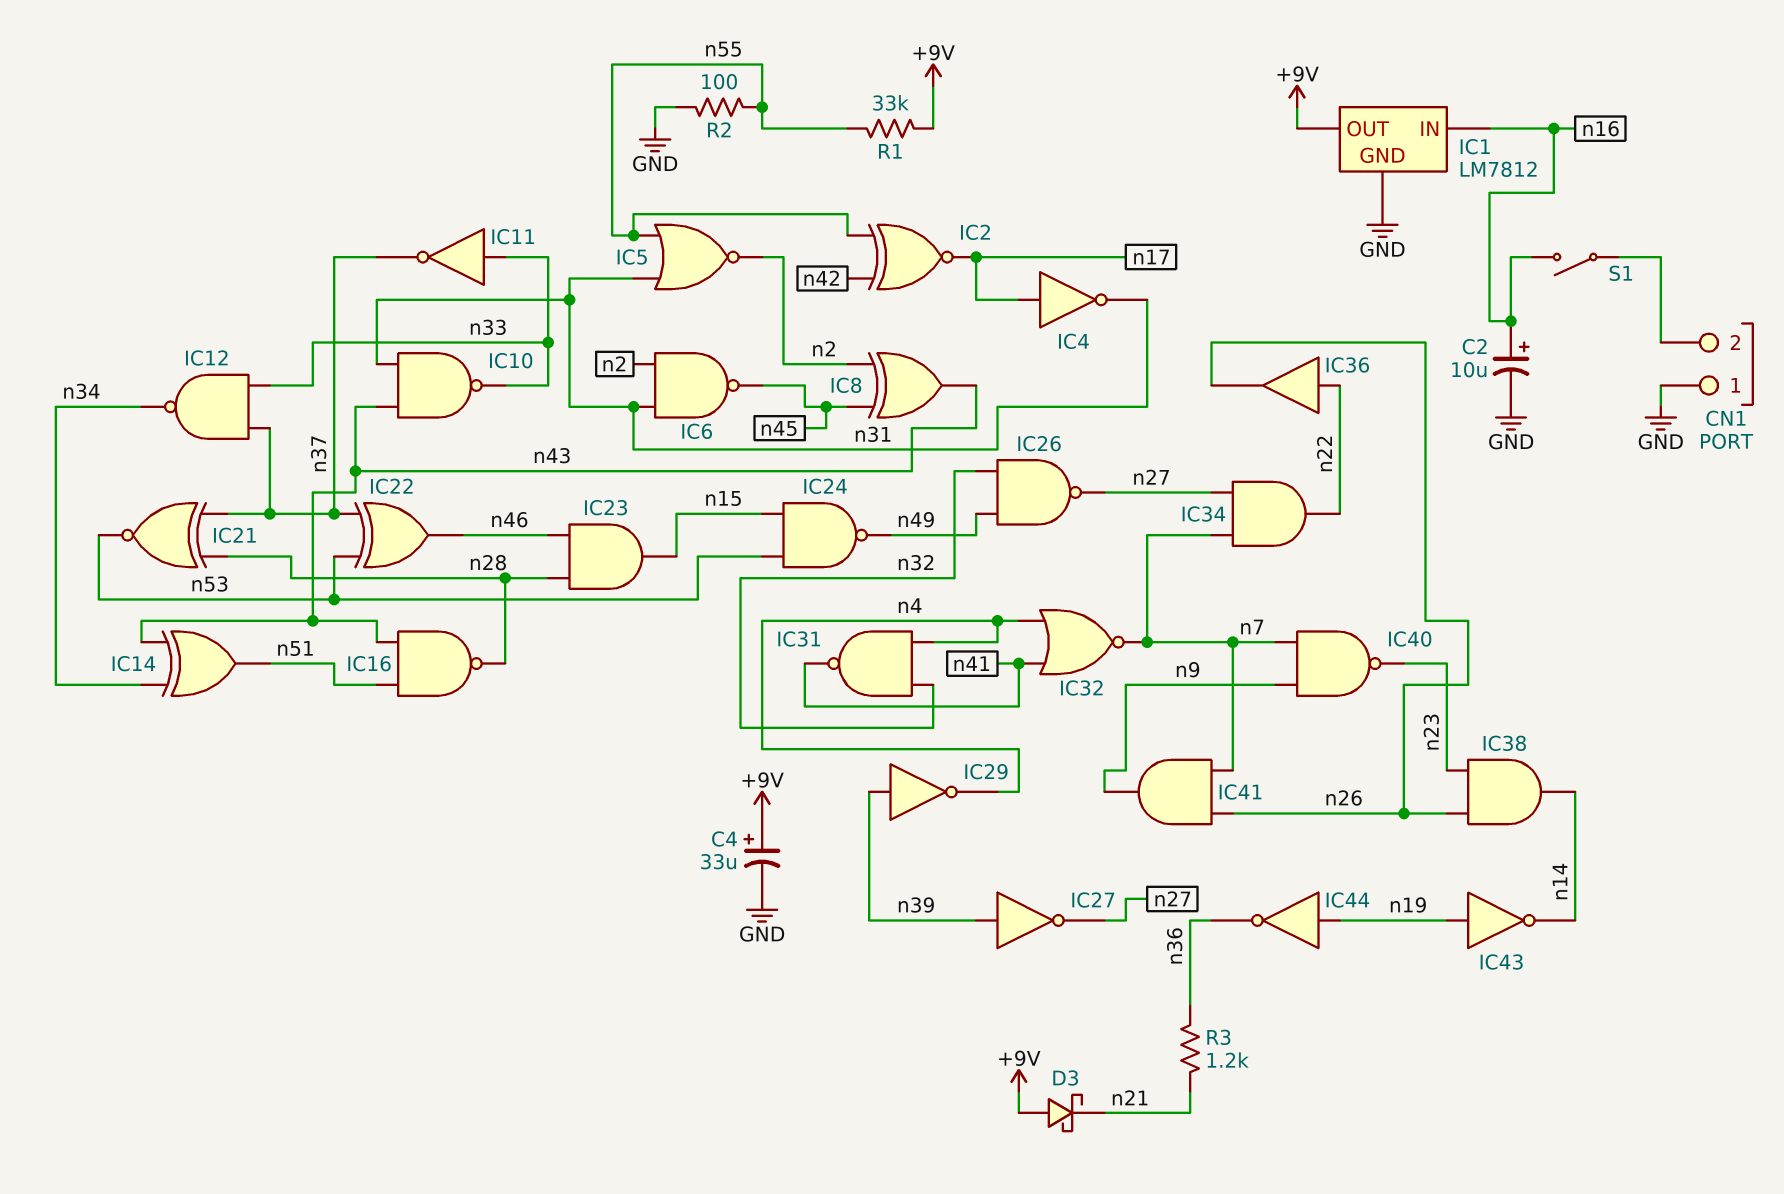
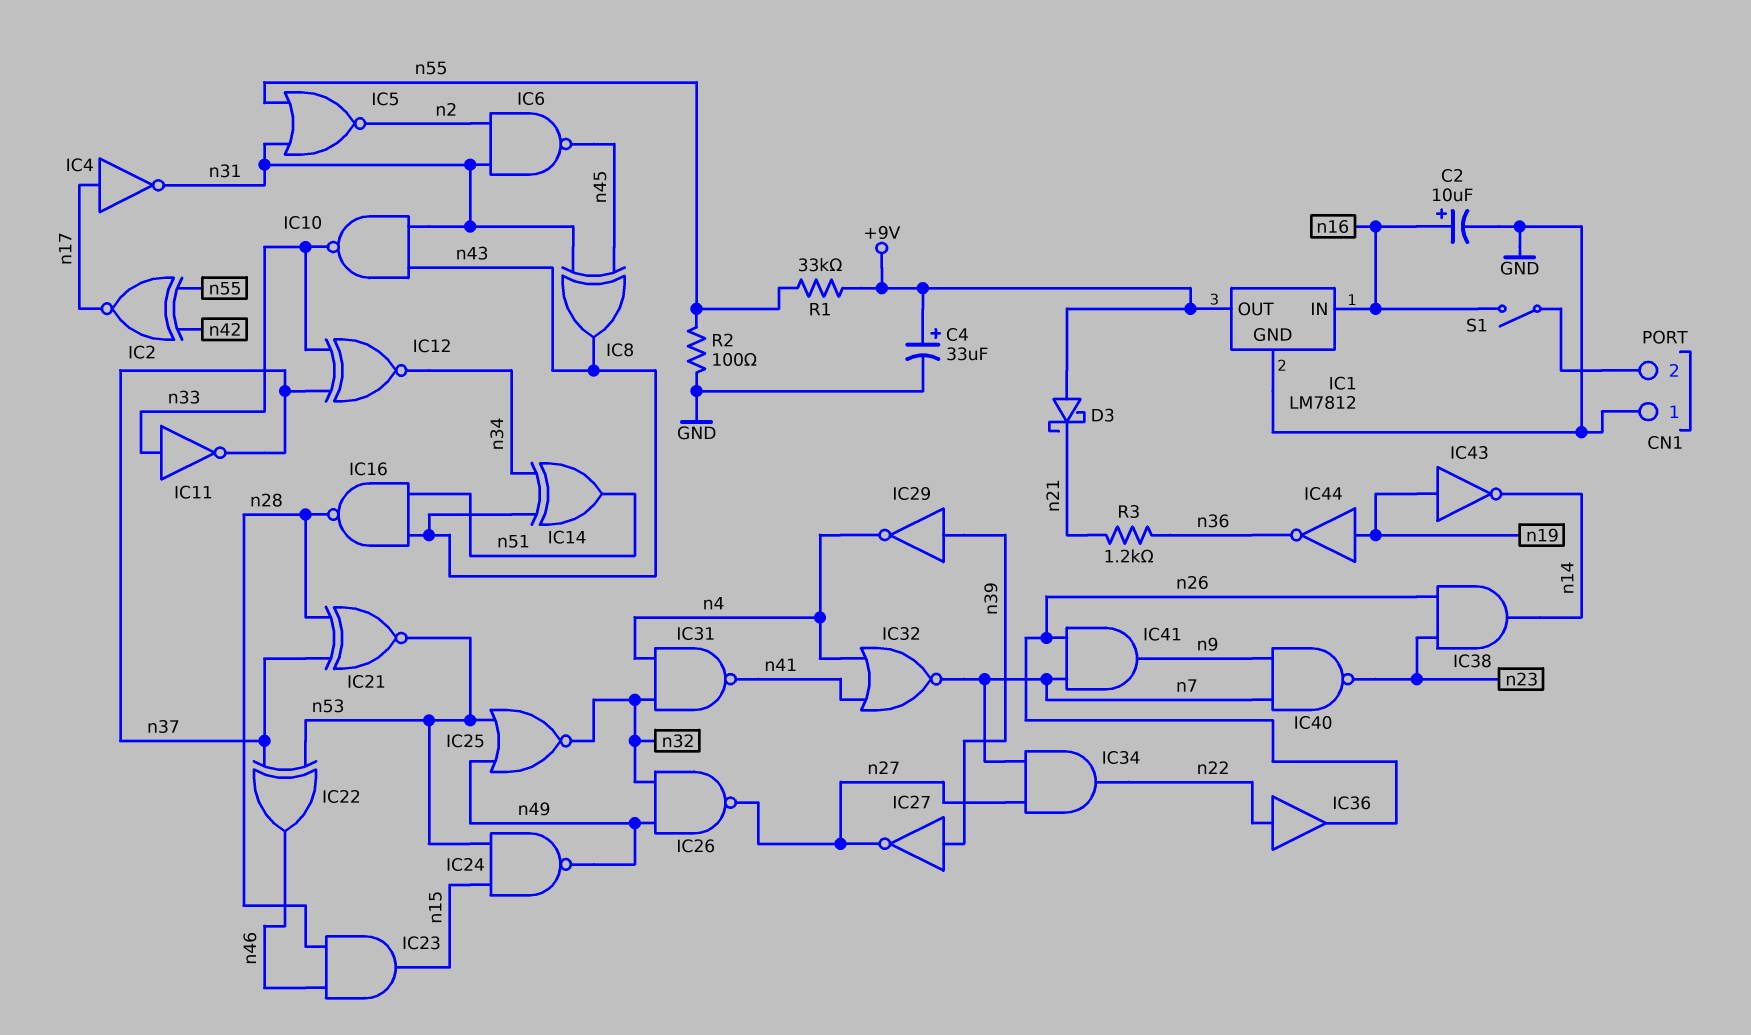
IC8: XOR (in n2, in n45, out n43) -> XOR (in n31, in n45, out n43)
IC12: NAND (in n33, in n37, out n34) -> XNOR (in n33, in n37, out n34)
IC25: none -> NOR (in n49, in n53, out n32)

